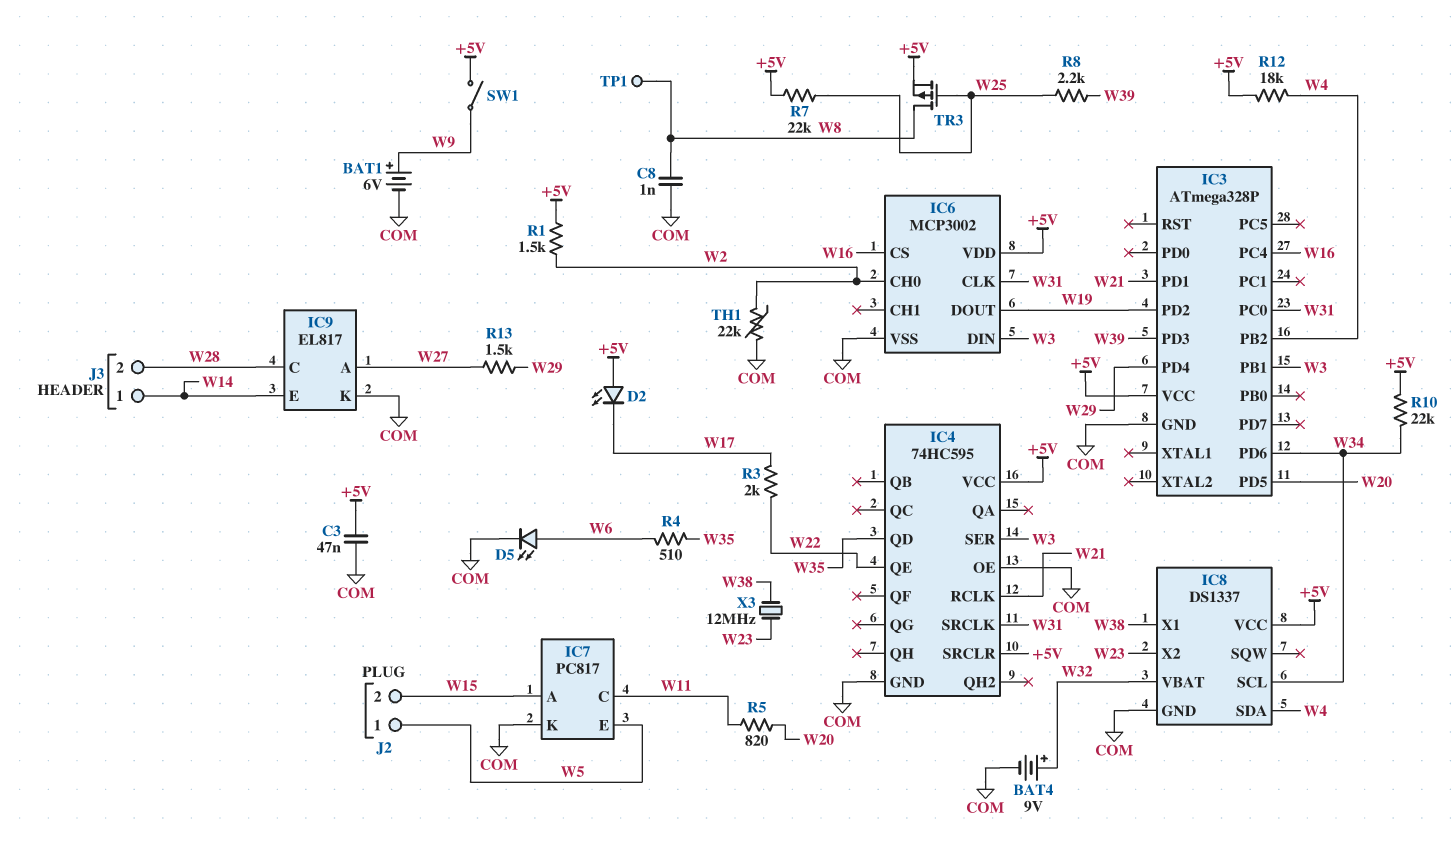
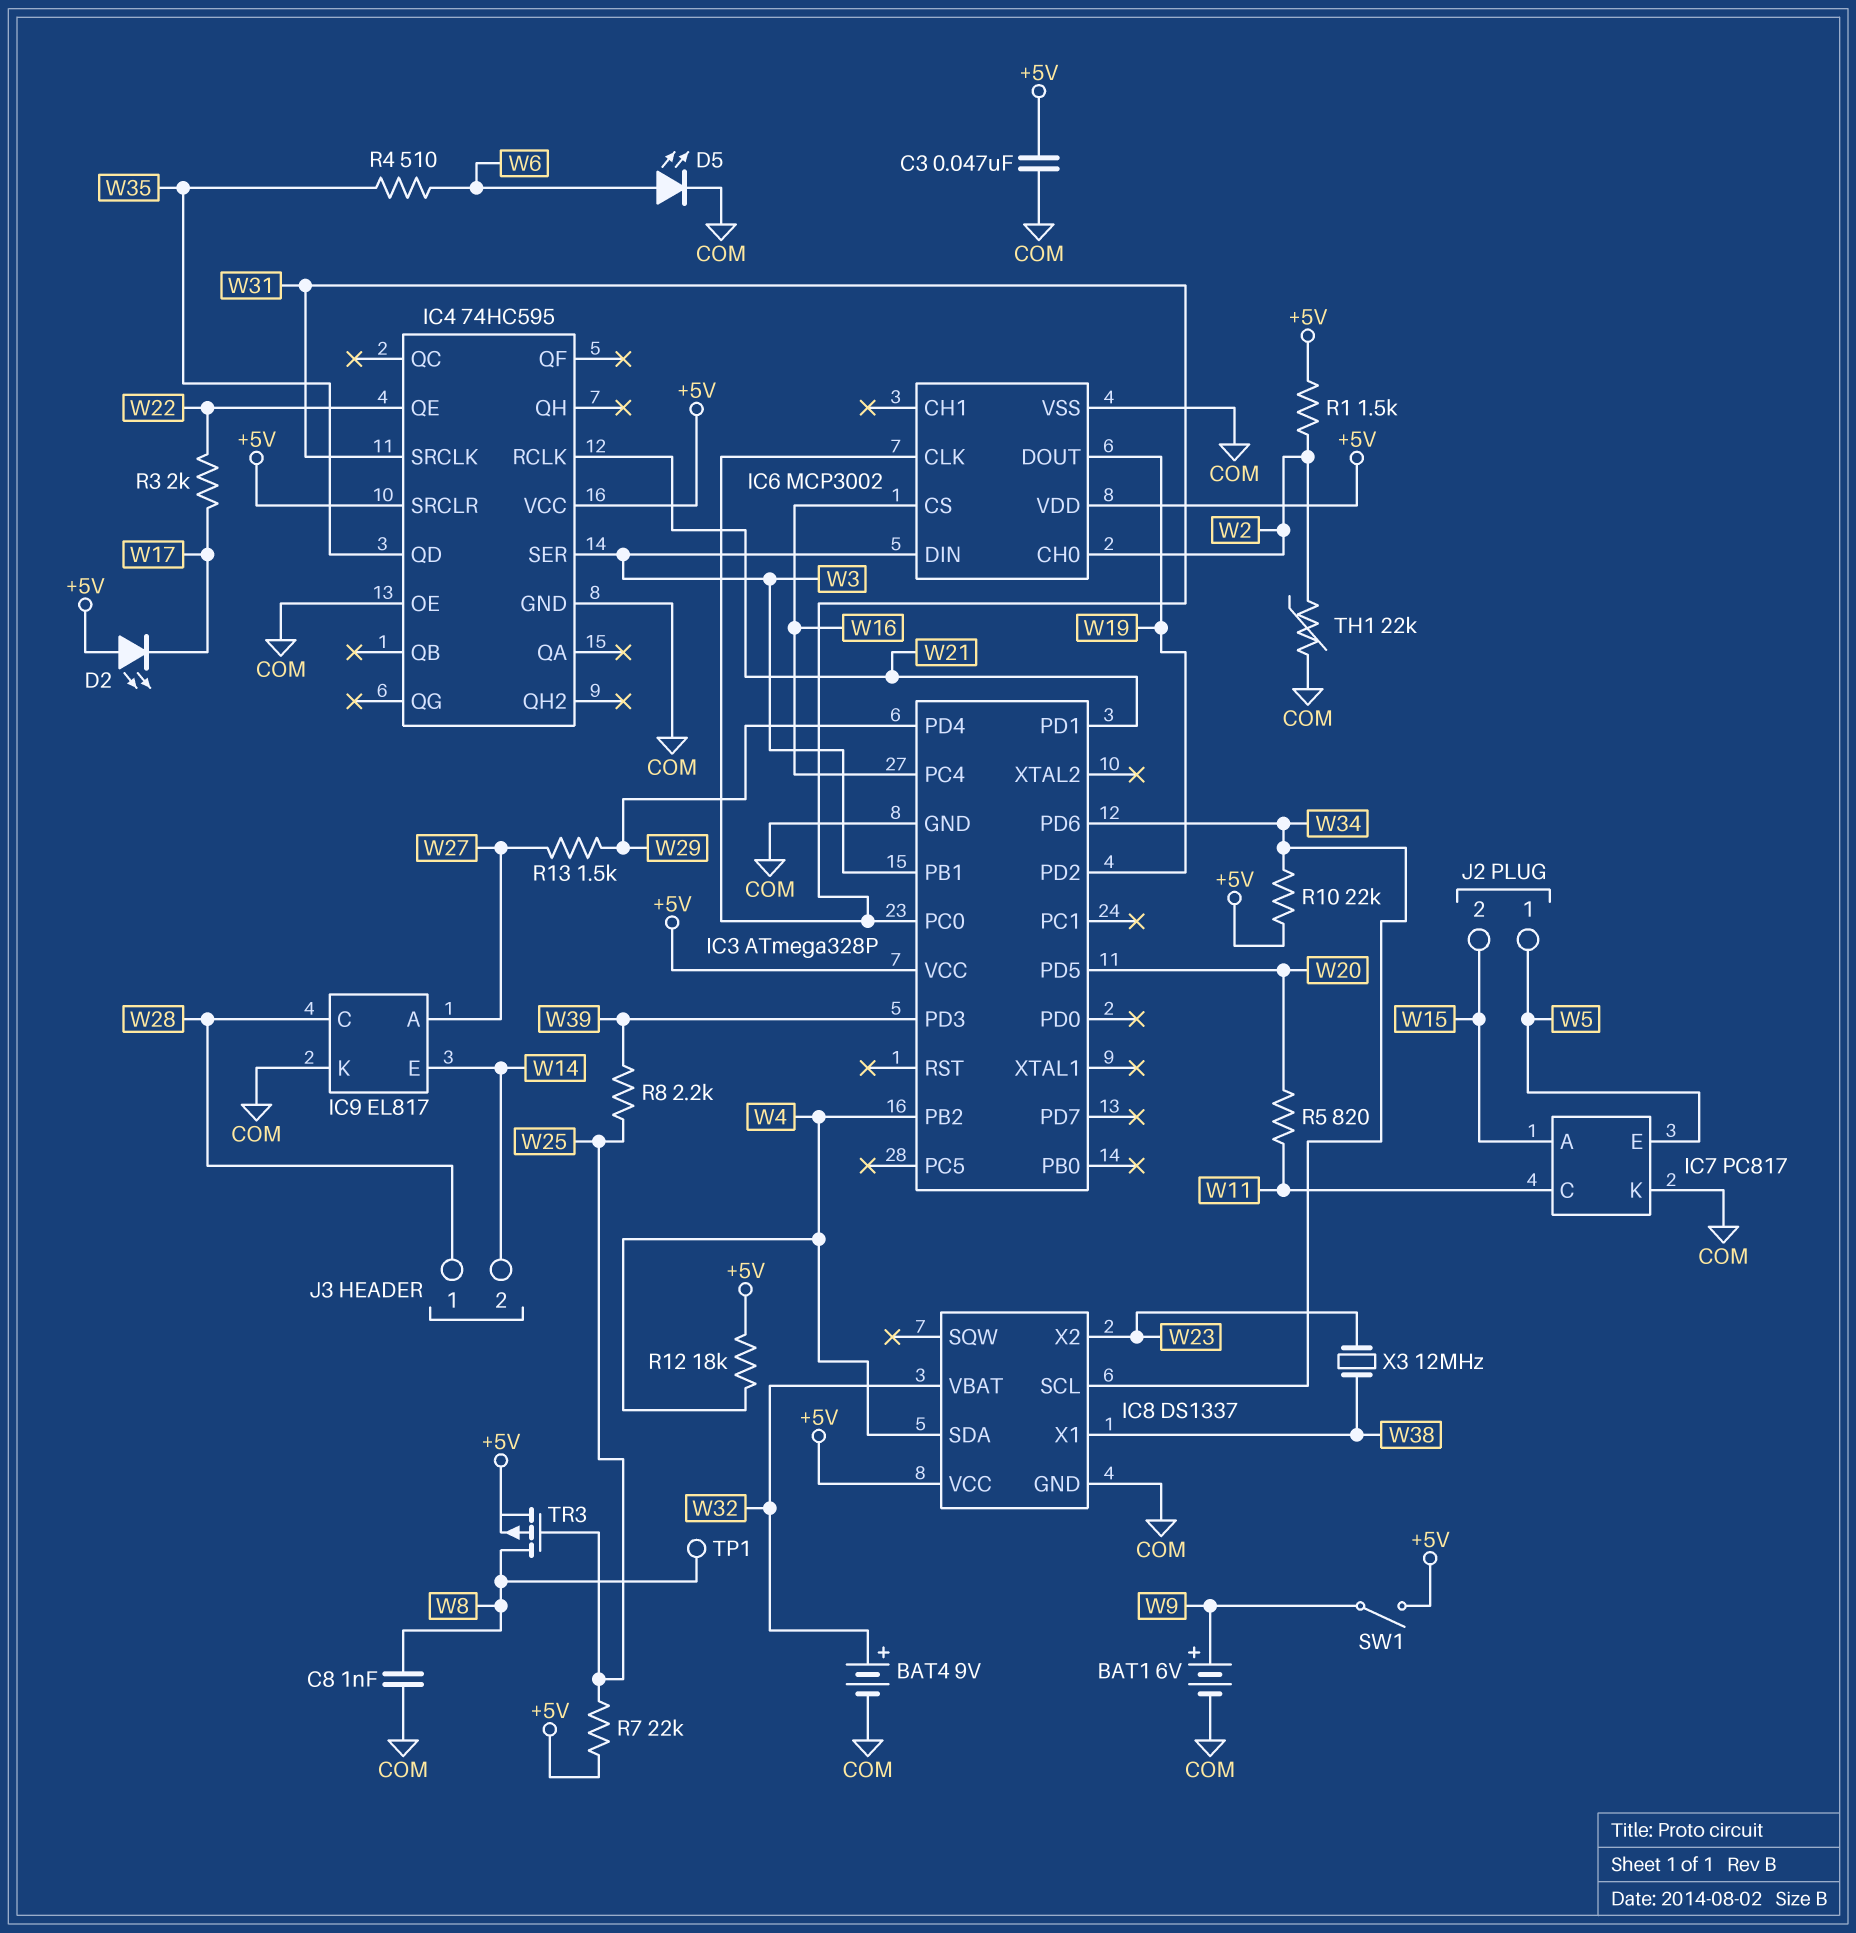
J3 pin 1: W14 -> W28
J3 pin 2: W28 -> W14

